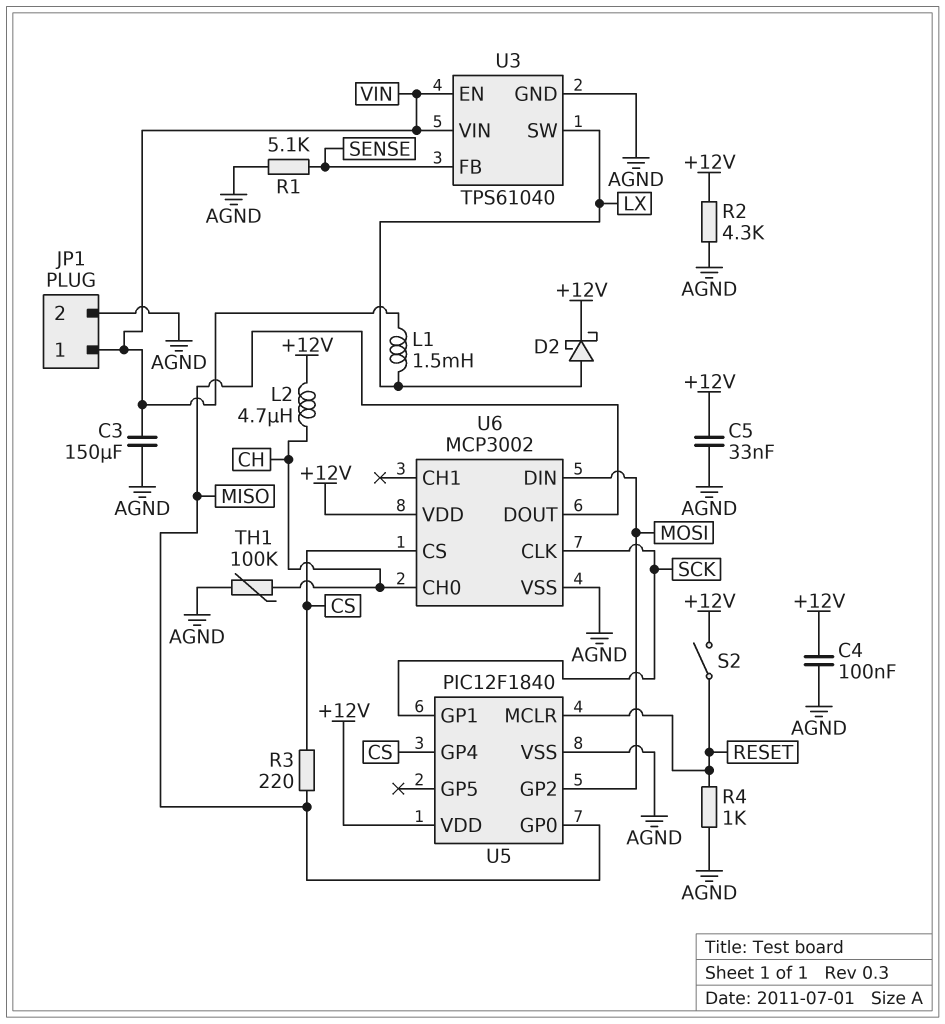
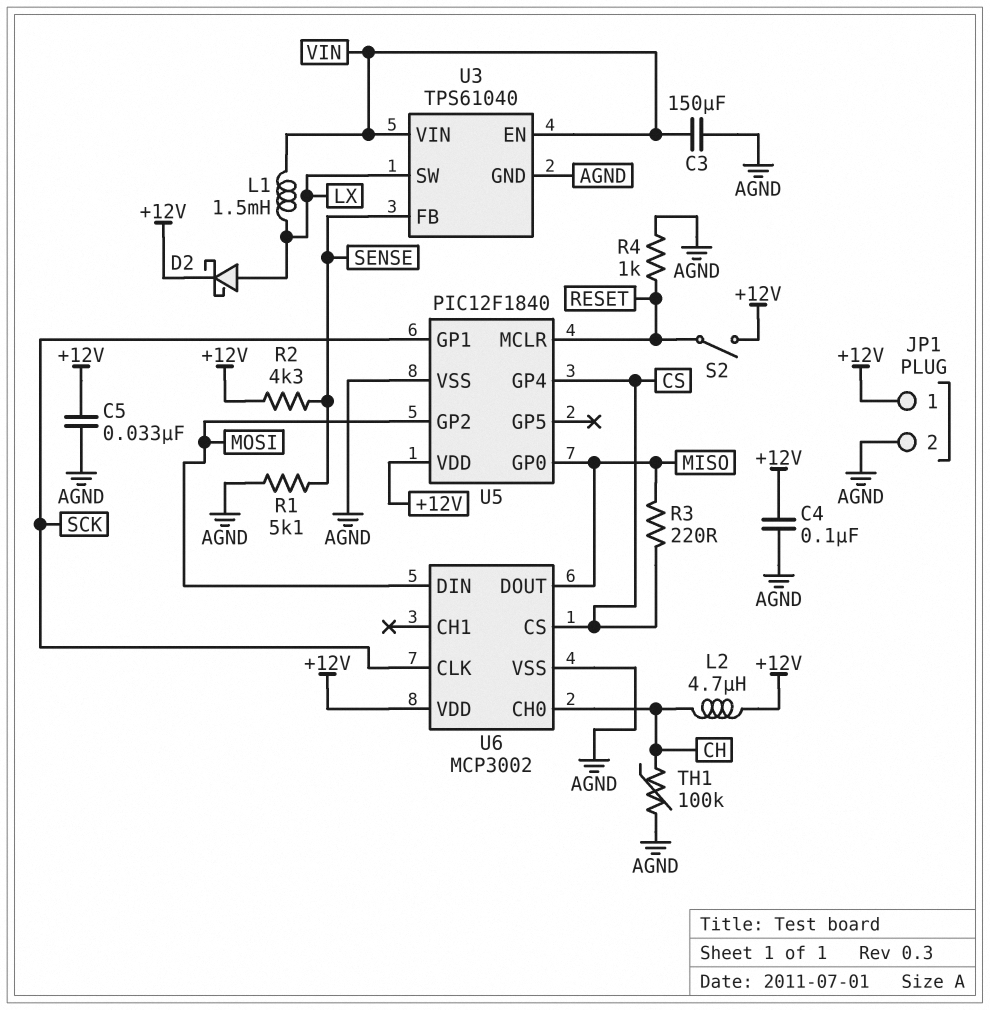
JP1 pin 1: VIN -> +12V
R2: 4.3k (+12V, AGND) -> 4.3k (+12V, SENSE)

